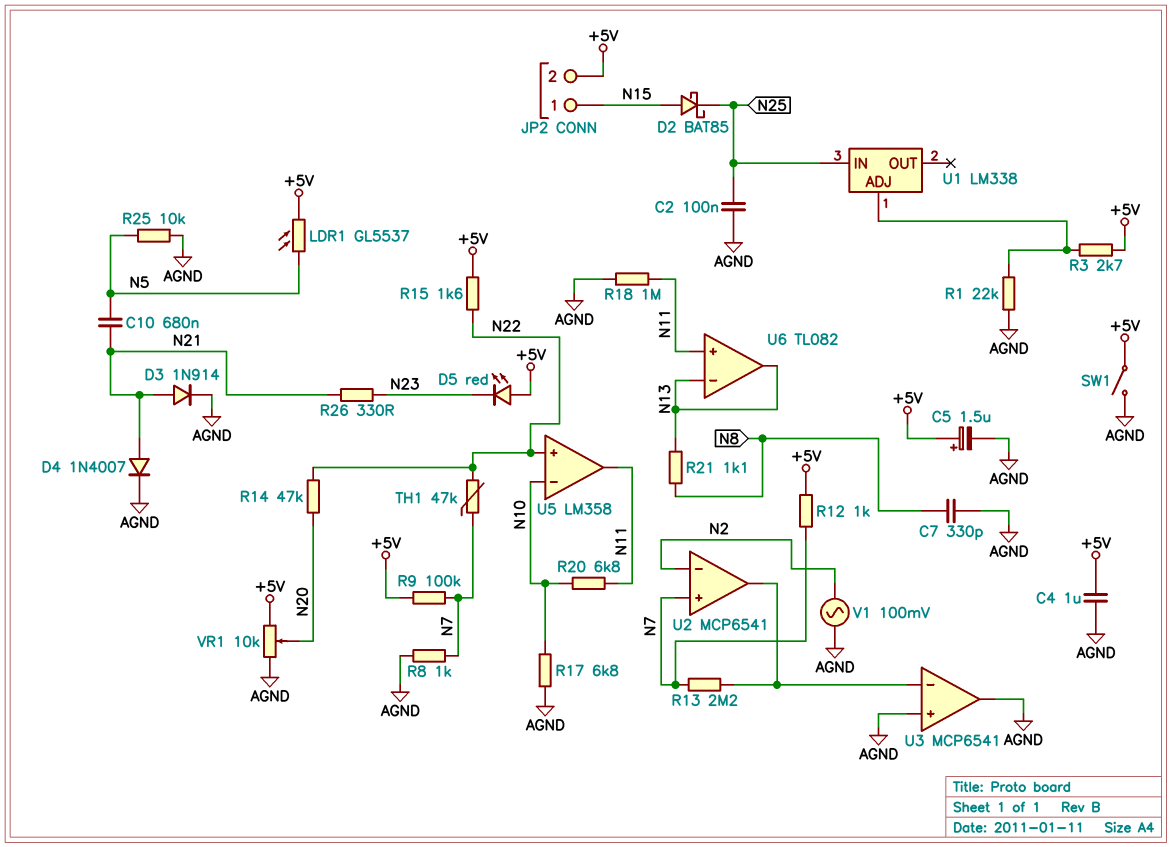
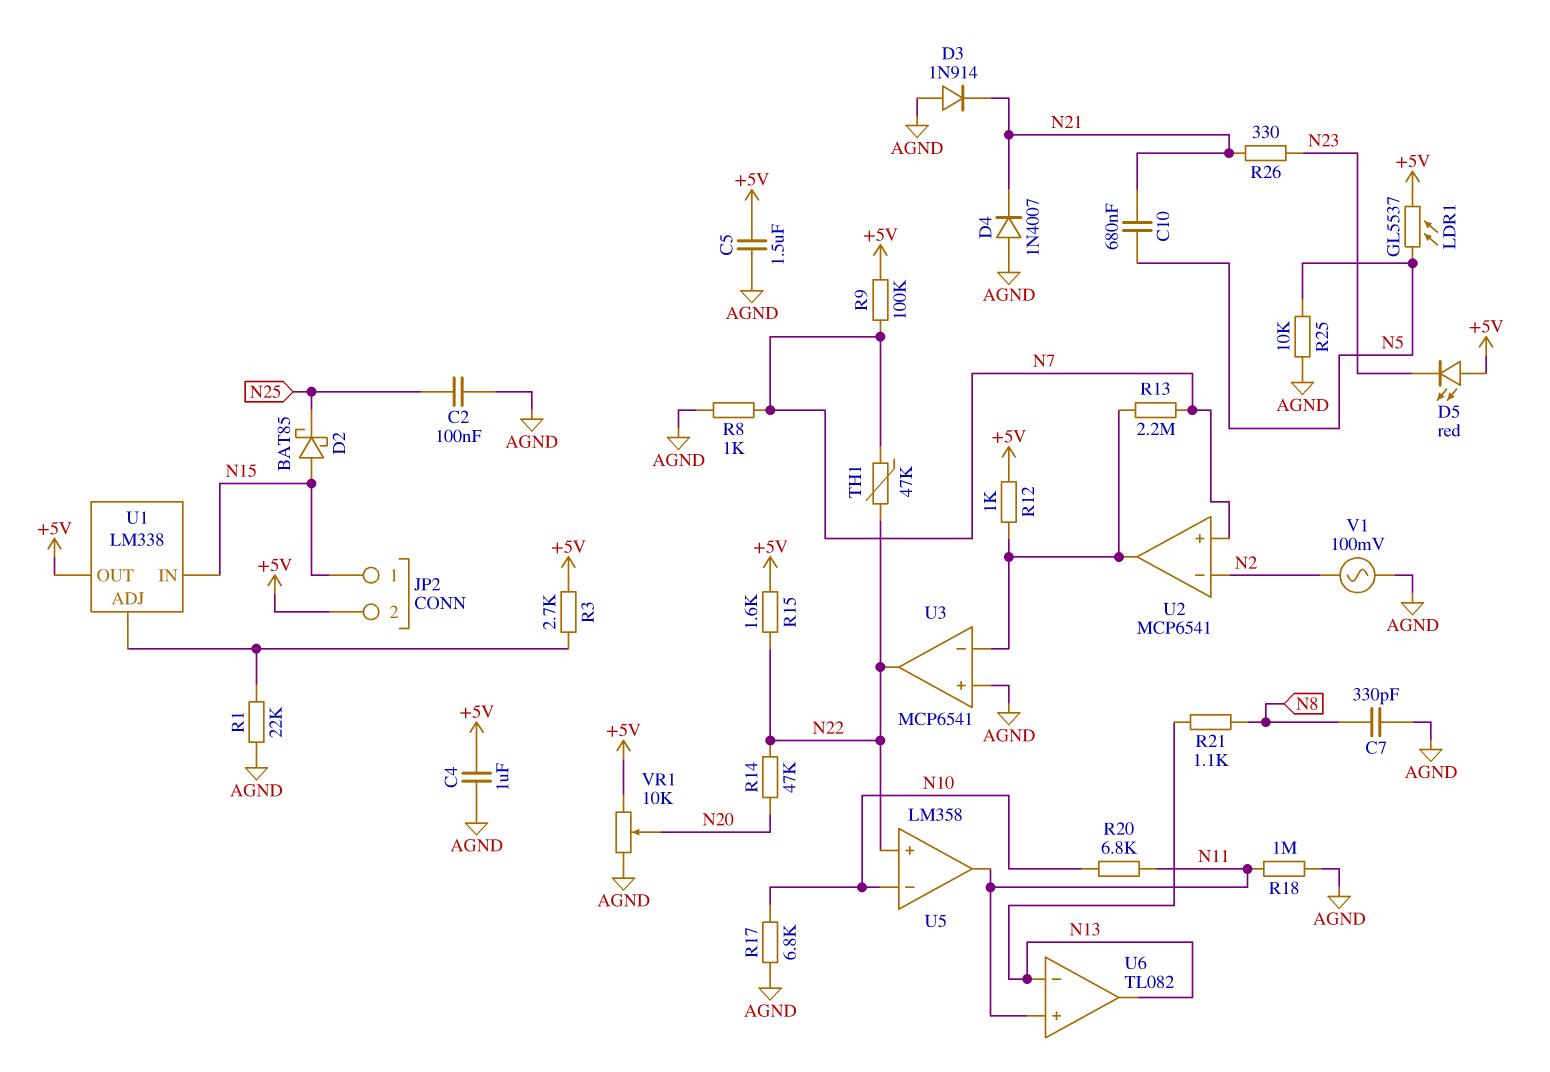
C5: 1.5uF (plus +5V, minus AGND) -> 1.5uF (+5V, AGND)
D3: diode 1N914 (A N21, K AGND) -> diode 1N914 (A AGND, K N21)
D4: diode 1N4007 (A N21, K AGND) -> diode 1N4007 (A AGND, K N21)
R12: 1k (+5V, N7) -> 1k (+5V, U2/out)
SW1: switch (+5V, AGND) -> none
U1 pin IN: N25 -> N15
U1 pin OUT: none -> +5V
U3 pin out: AGND -> N22

